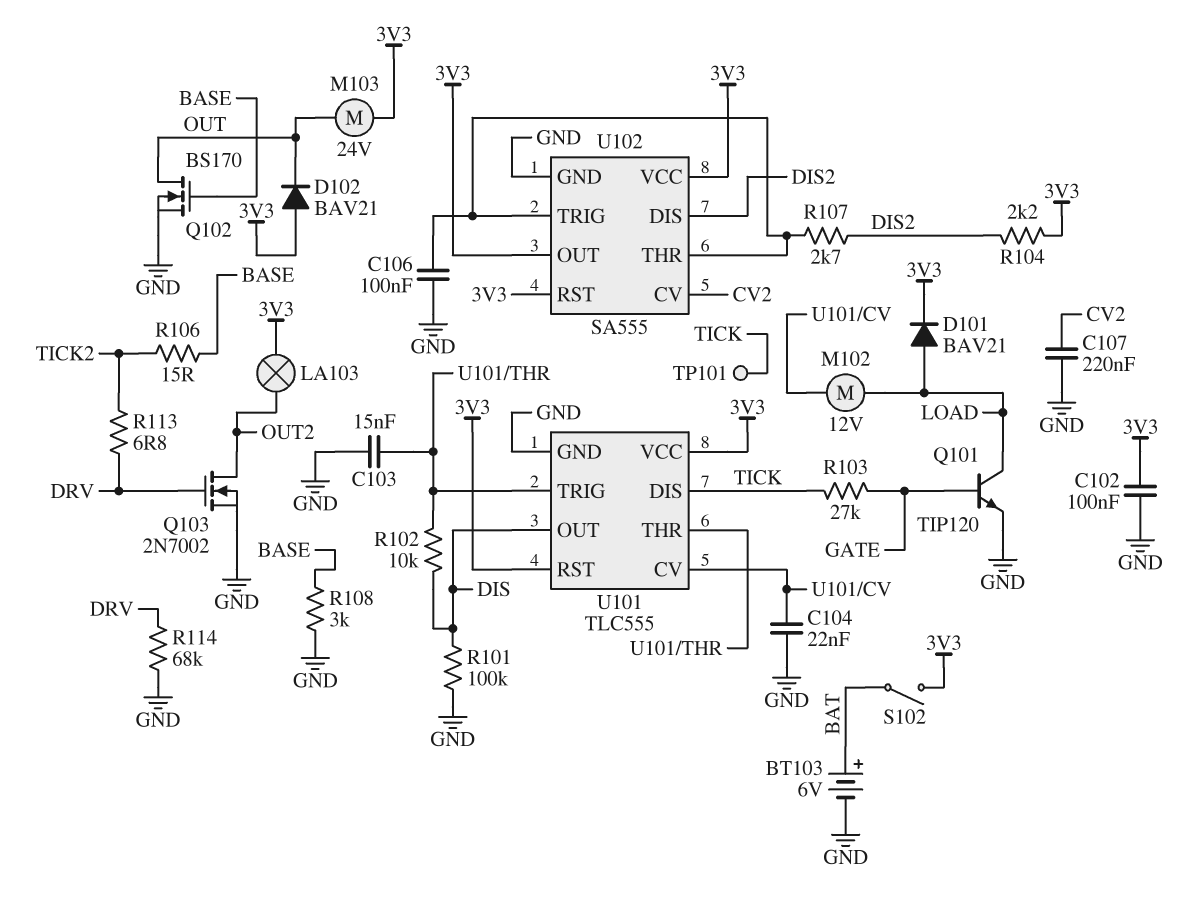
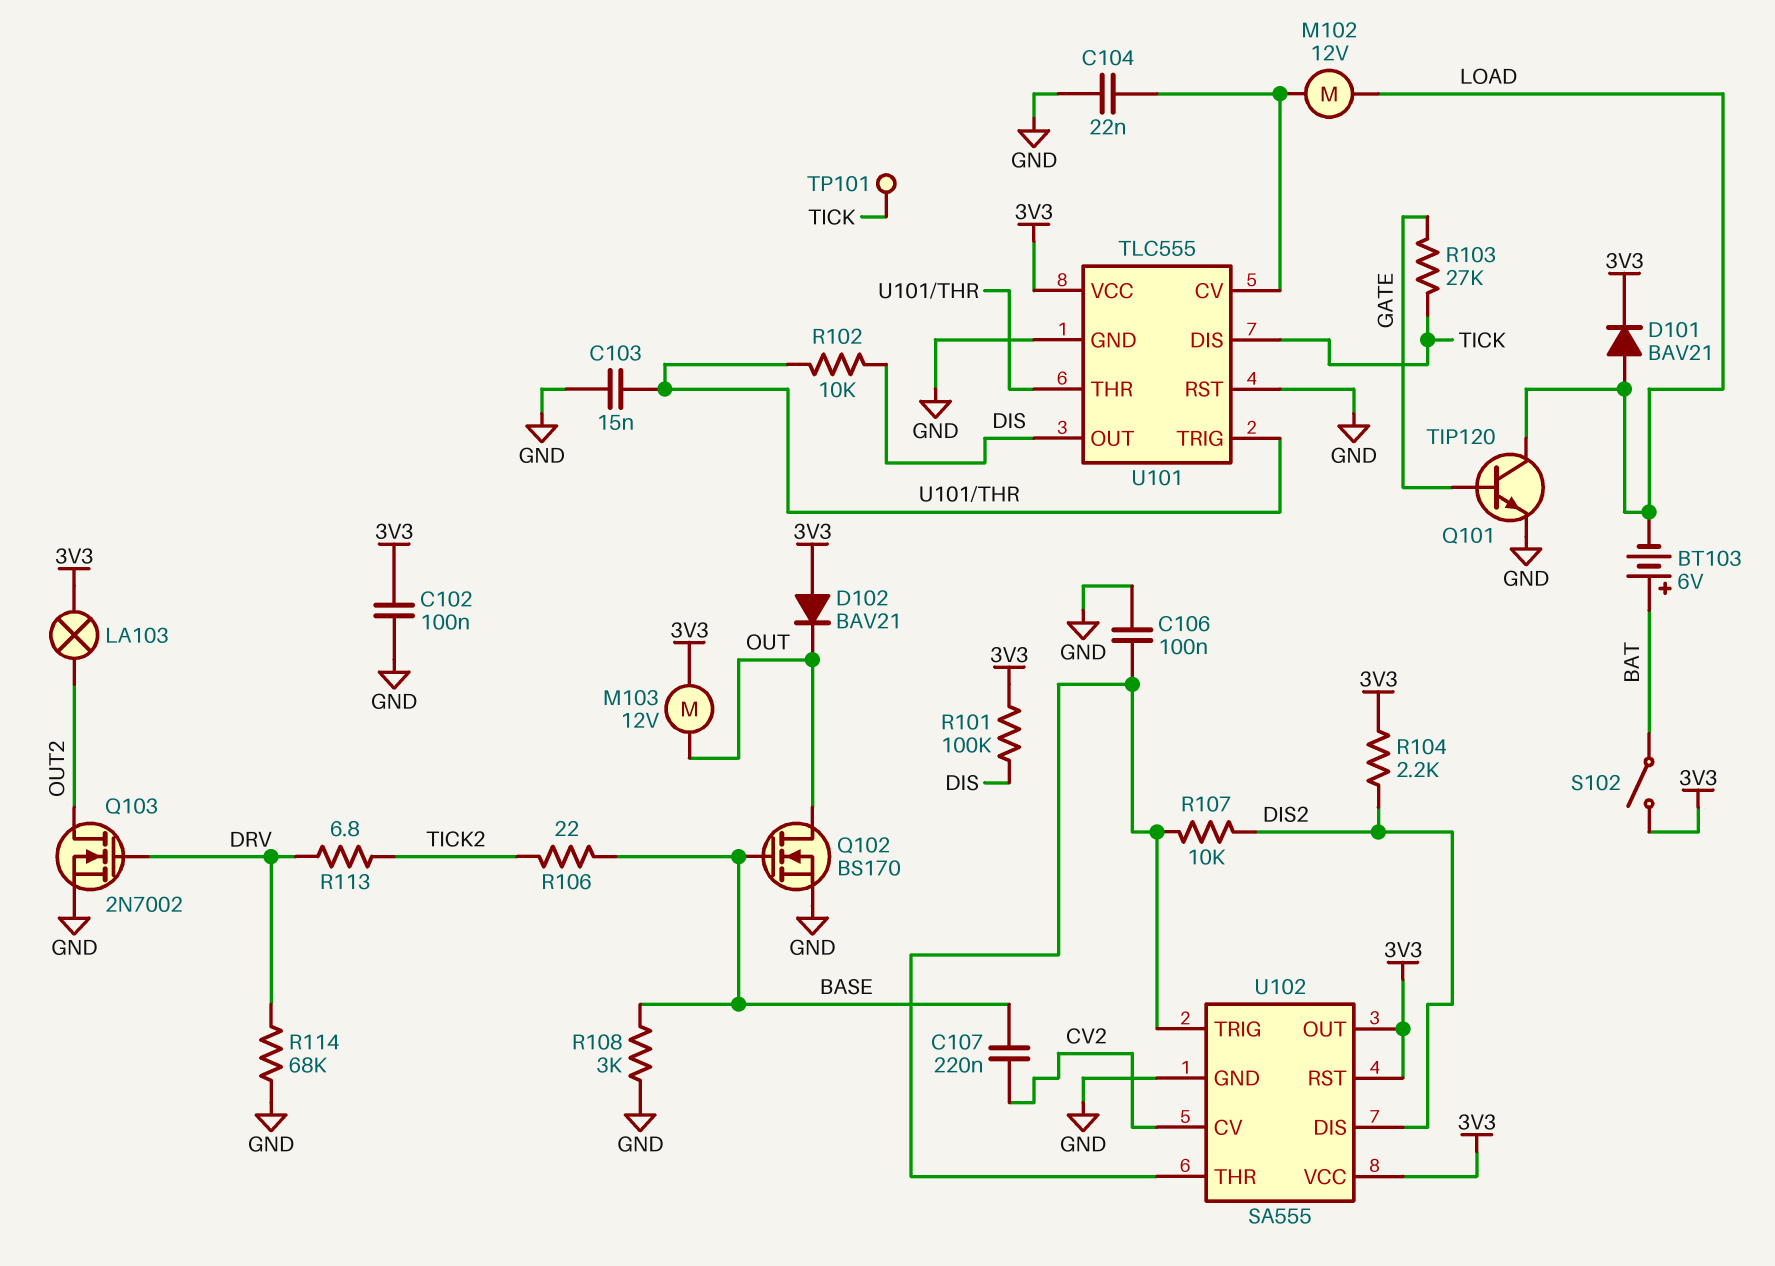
BT103: 6V (plus BAT, minus GND) -> 6V (plus BAT, minus LOAD)
C107: 220nF (CV2, GND) -> 220nF (BASE, CV2)
M103: motor 24V (3V3, OUT) -> motor 12V (3V3, OUT)
R101: 100k (DIS, GND) -> 100k (3V3, DIS)
R106: 15 (BASE, TICK2) -> 22 (BASE, TICK2)
R107: 2.7k (DIS2, U102/THR) -> 10k (DIS2, U102/THR)
U101 pin RST: 3V3 -> GND

